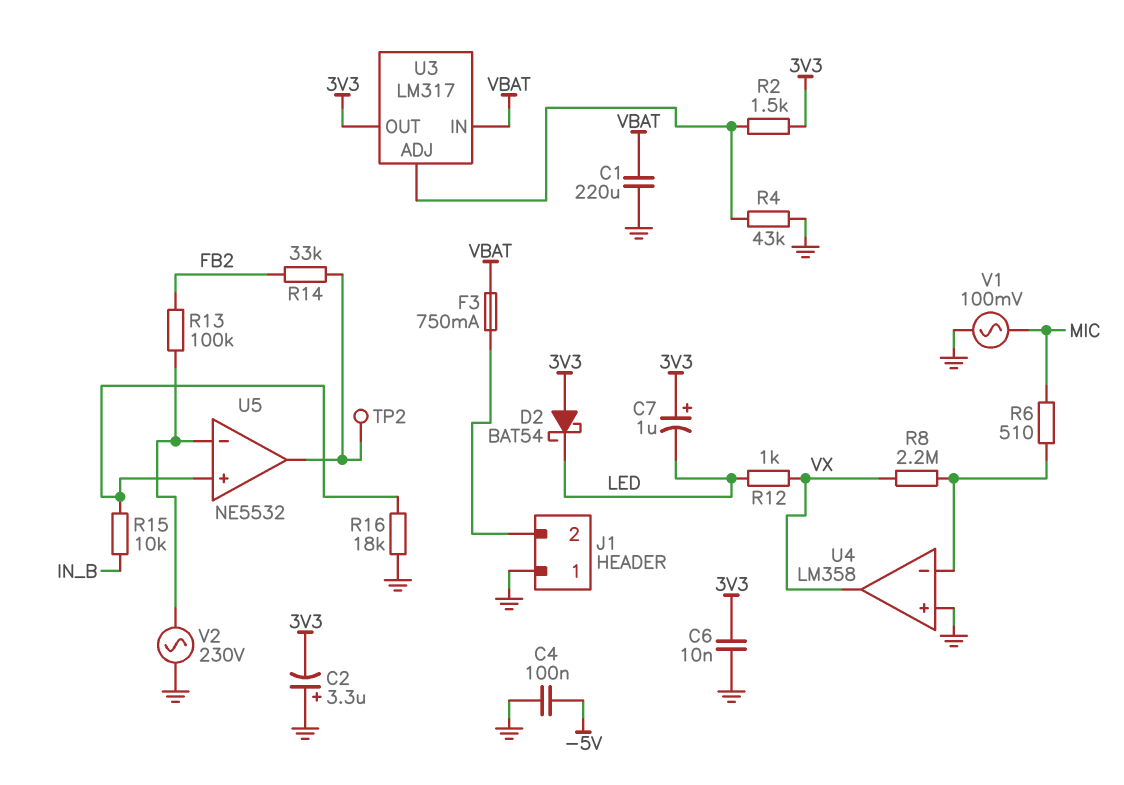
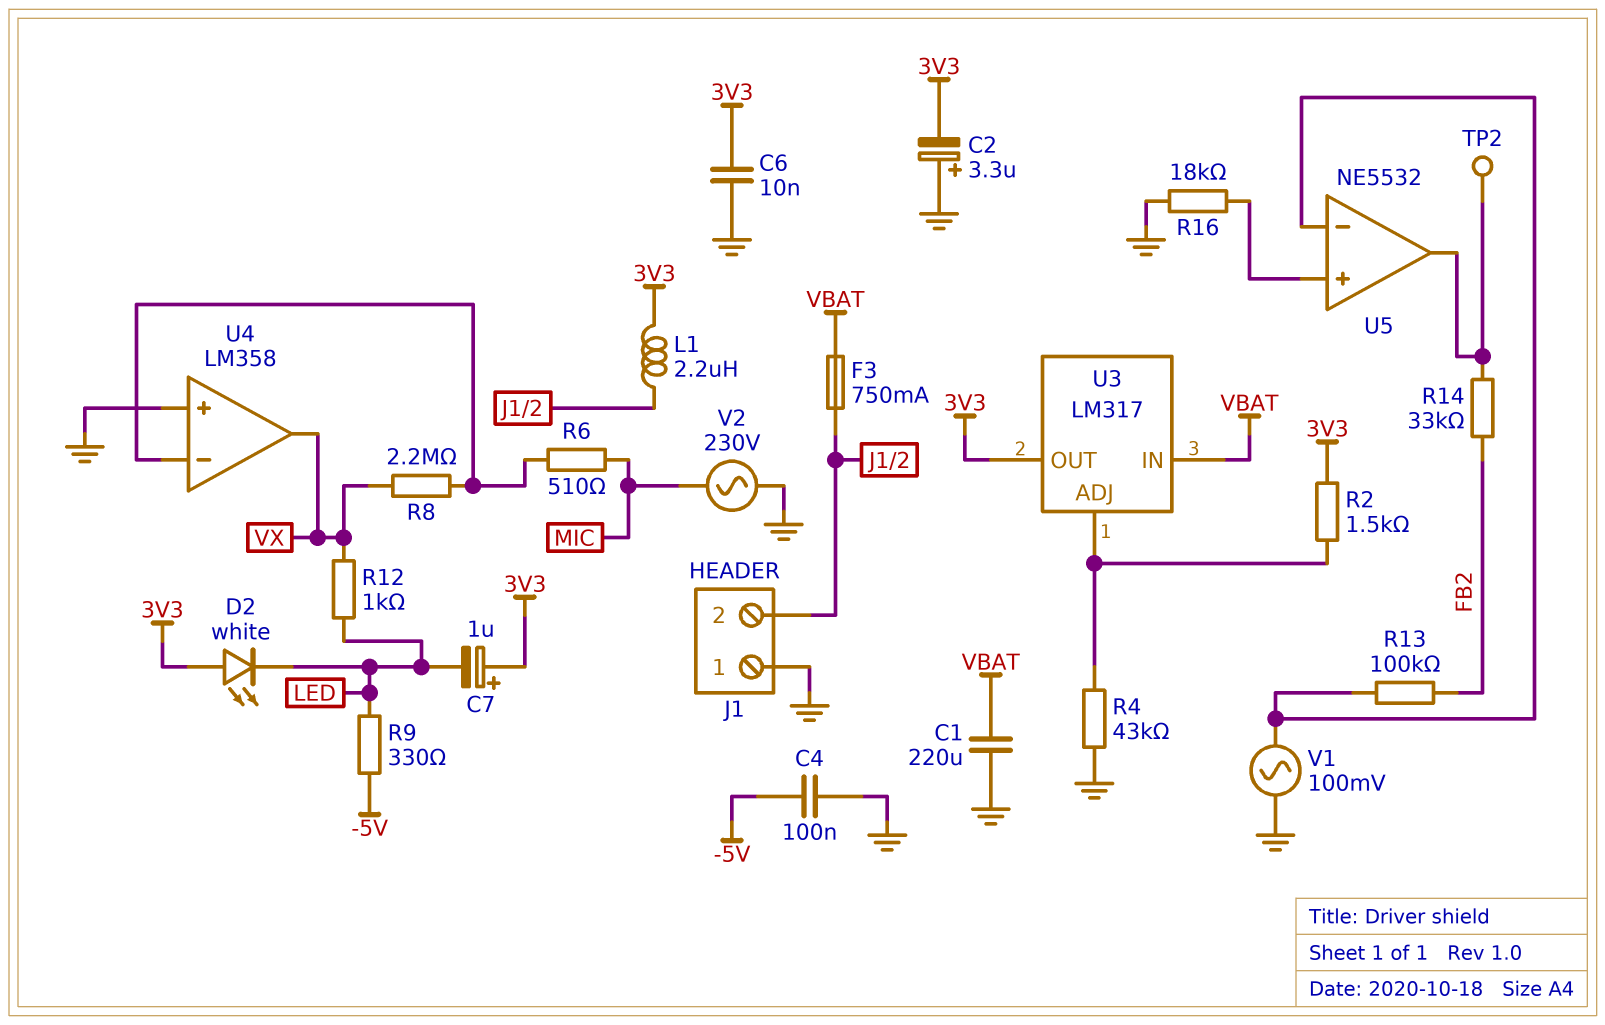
D2: schottky BAT54 (A 3V3, K LED) -> LED white (A 3V3, K LED)
L1: none -> 2.2uH (3V3, J1/2)
R9: none -> 330 (-5V, LED)
R15: 10k (IN_B, U5/in+) -> none
V1: AC 100mV (GND, MIC) -> AC 100mV (GND, U5/in-)
V2: AC 230V (GND, U5/in-) -> AC 230V (GND, MIC)

